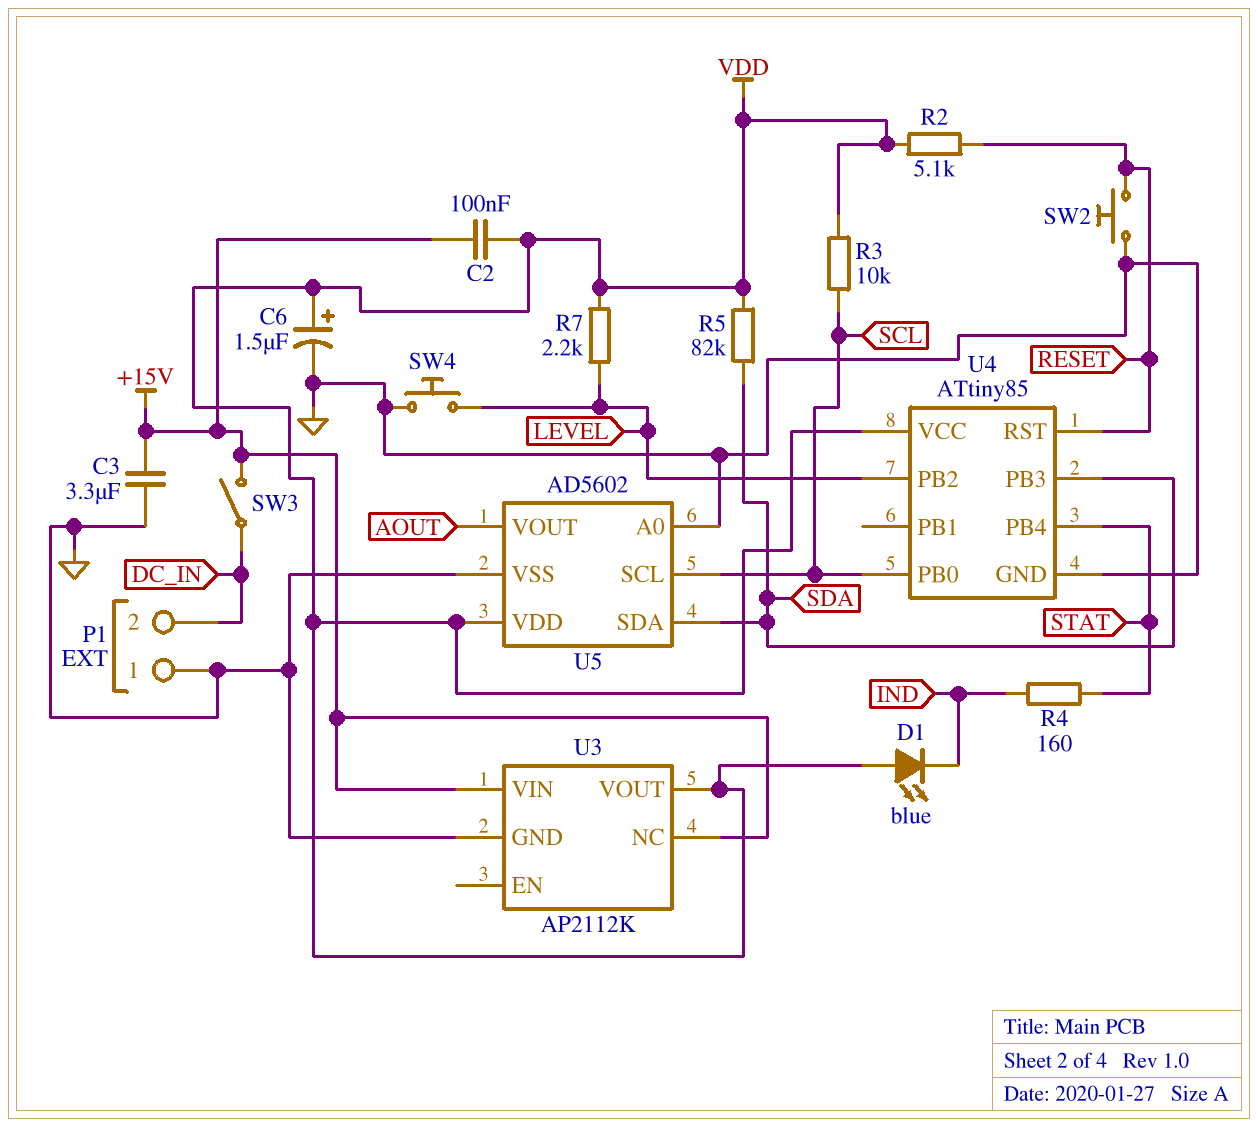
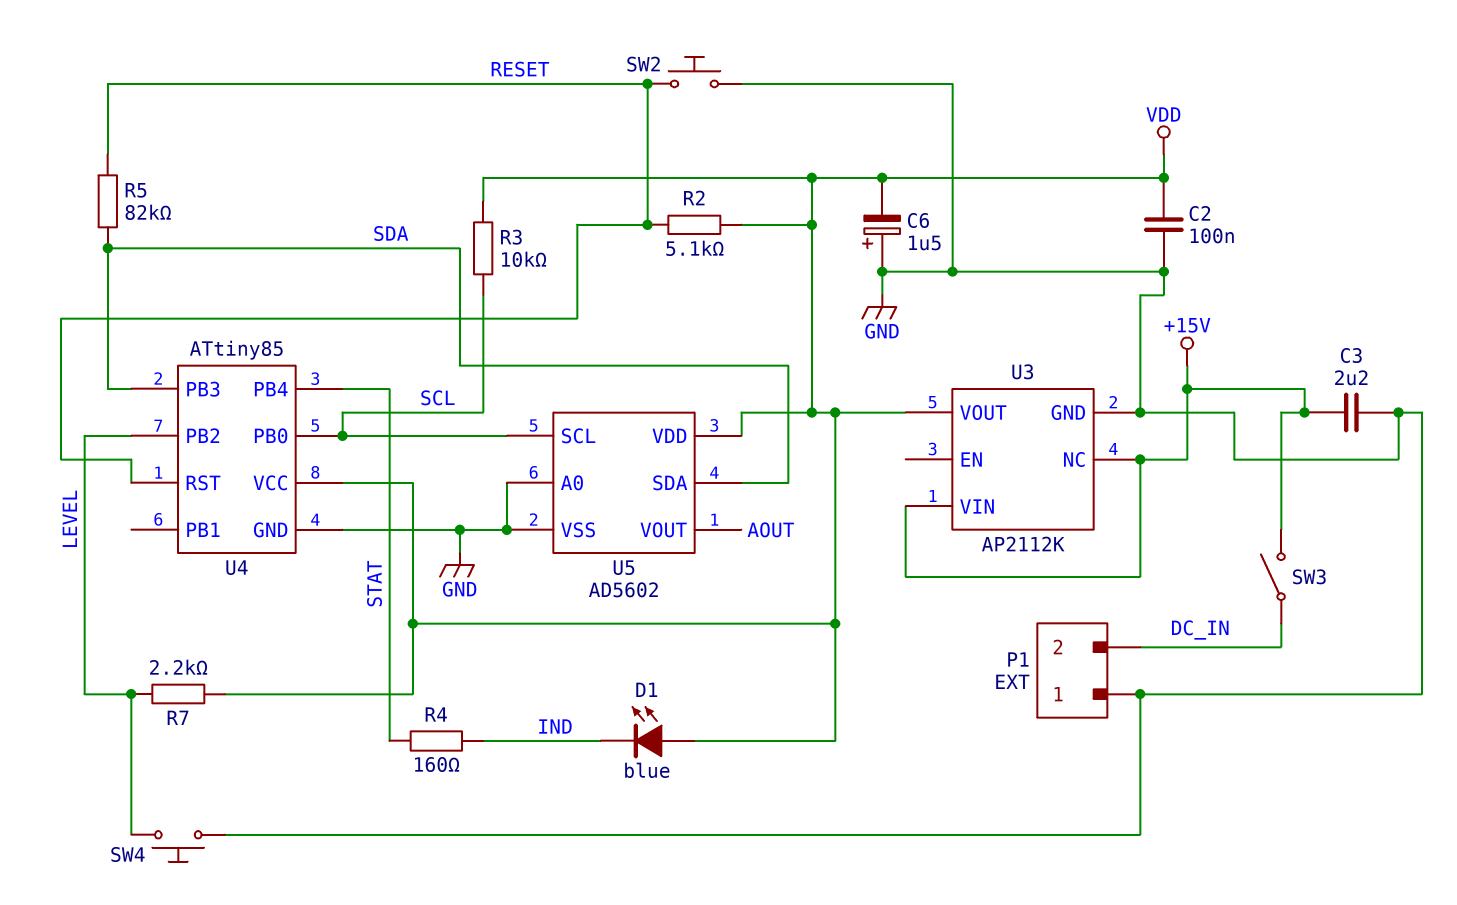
C2: 100nF (+15V, VDD) -> 100nF (GND, VDD)
C3: 3.3uF (+15V, GND) -> 2.2uF (+15V, GND)
C6: 1.5uF (plus VDD, minus GND) -> 1.5uF (plus GND, minus VDD)
R5: 82k (SDA, VDD) -> 82k (RESET, SDA)

